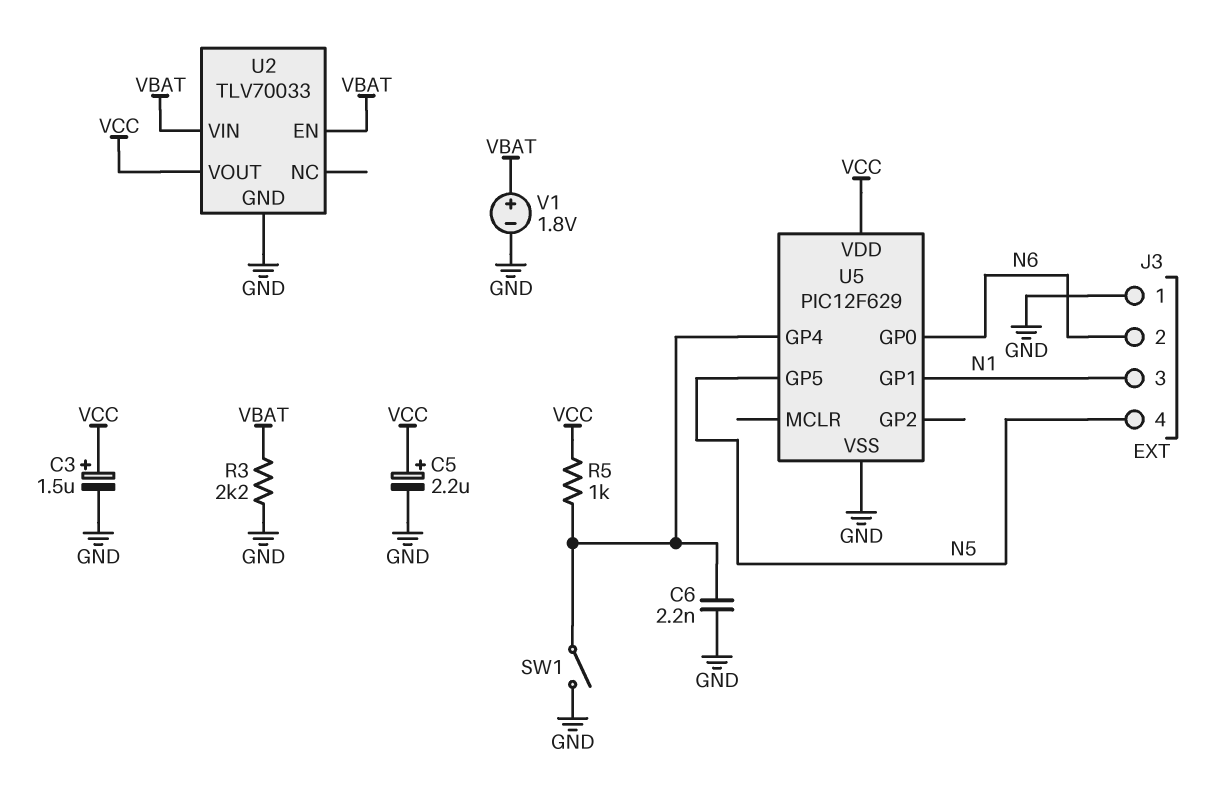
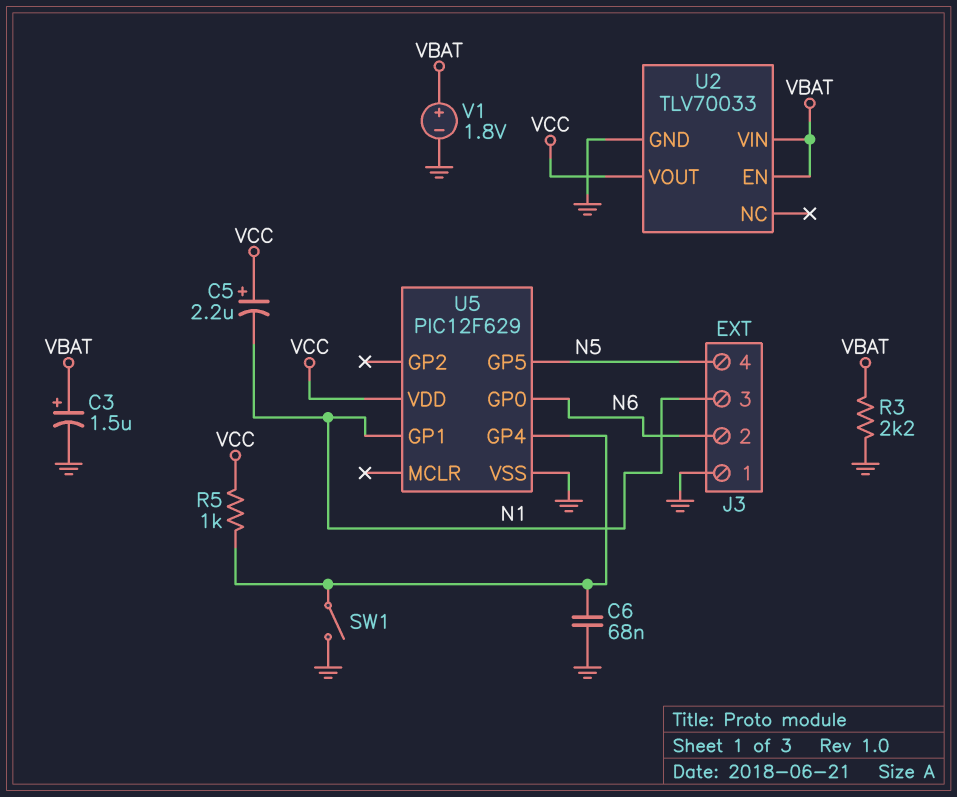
C3: 1.5uF (plus VCC, minus GND) -> 1.5uF (plus VBAT, minus GND)
C5: 2.2uF (plus VCC, minus GND) -> 2.2uF (plus VCC, minus N1)
C6: 2.2nF (GND, U5/GP4) -> 68nF (GND, U5/GP4)

